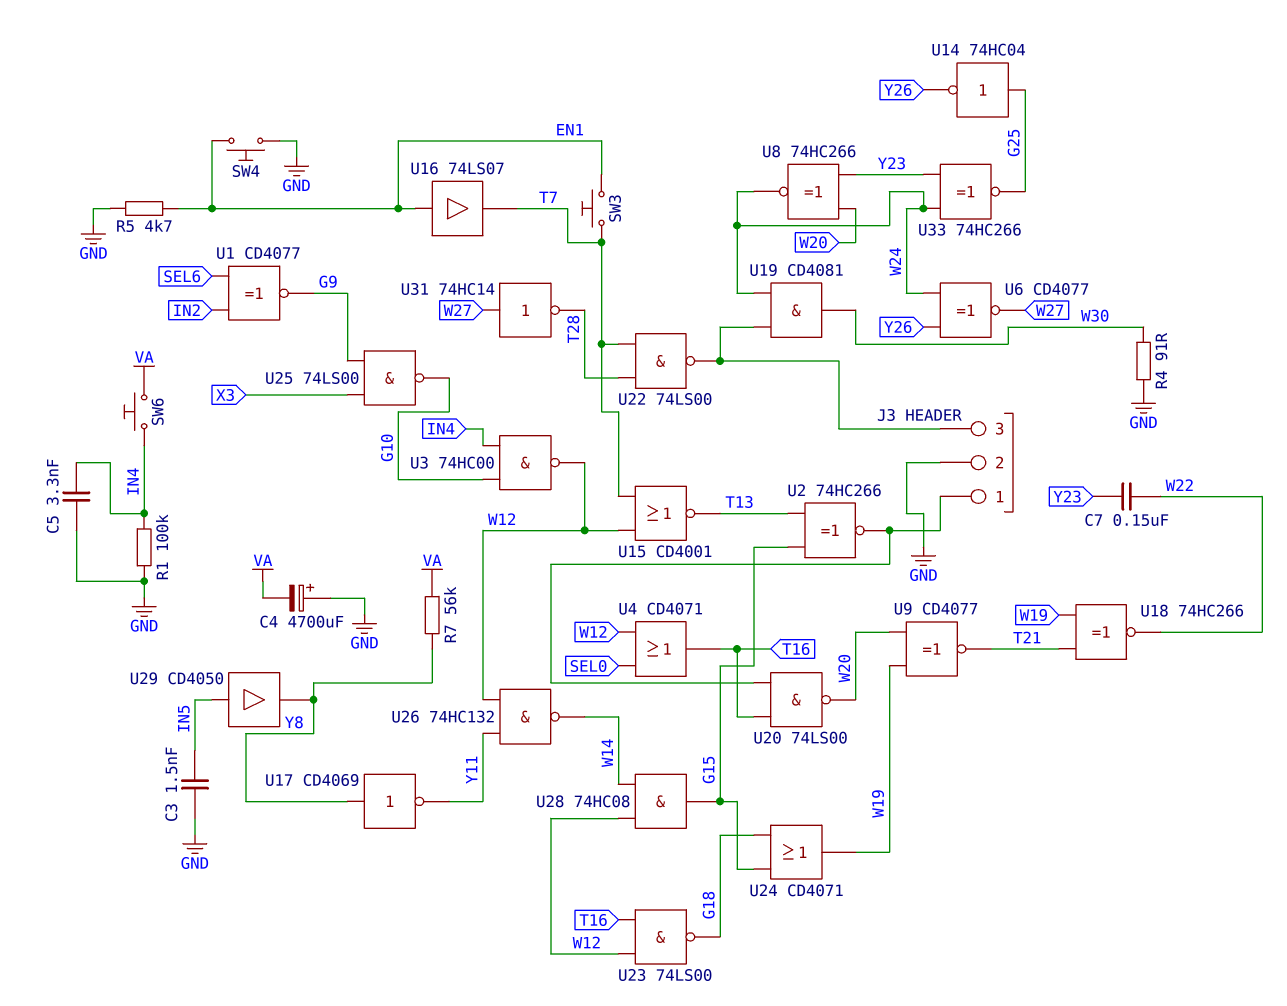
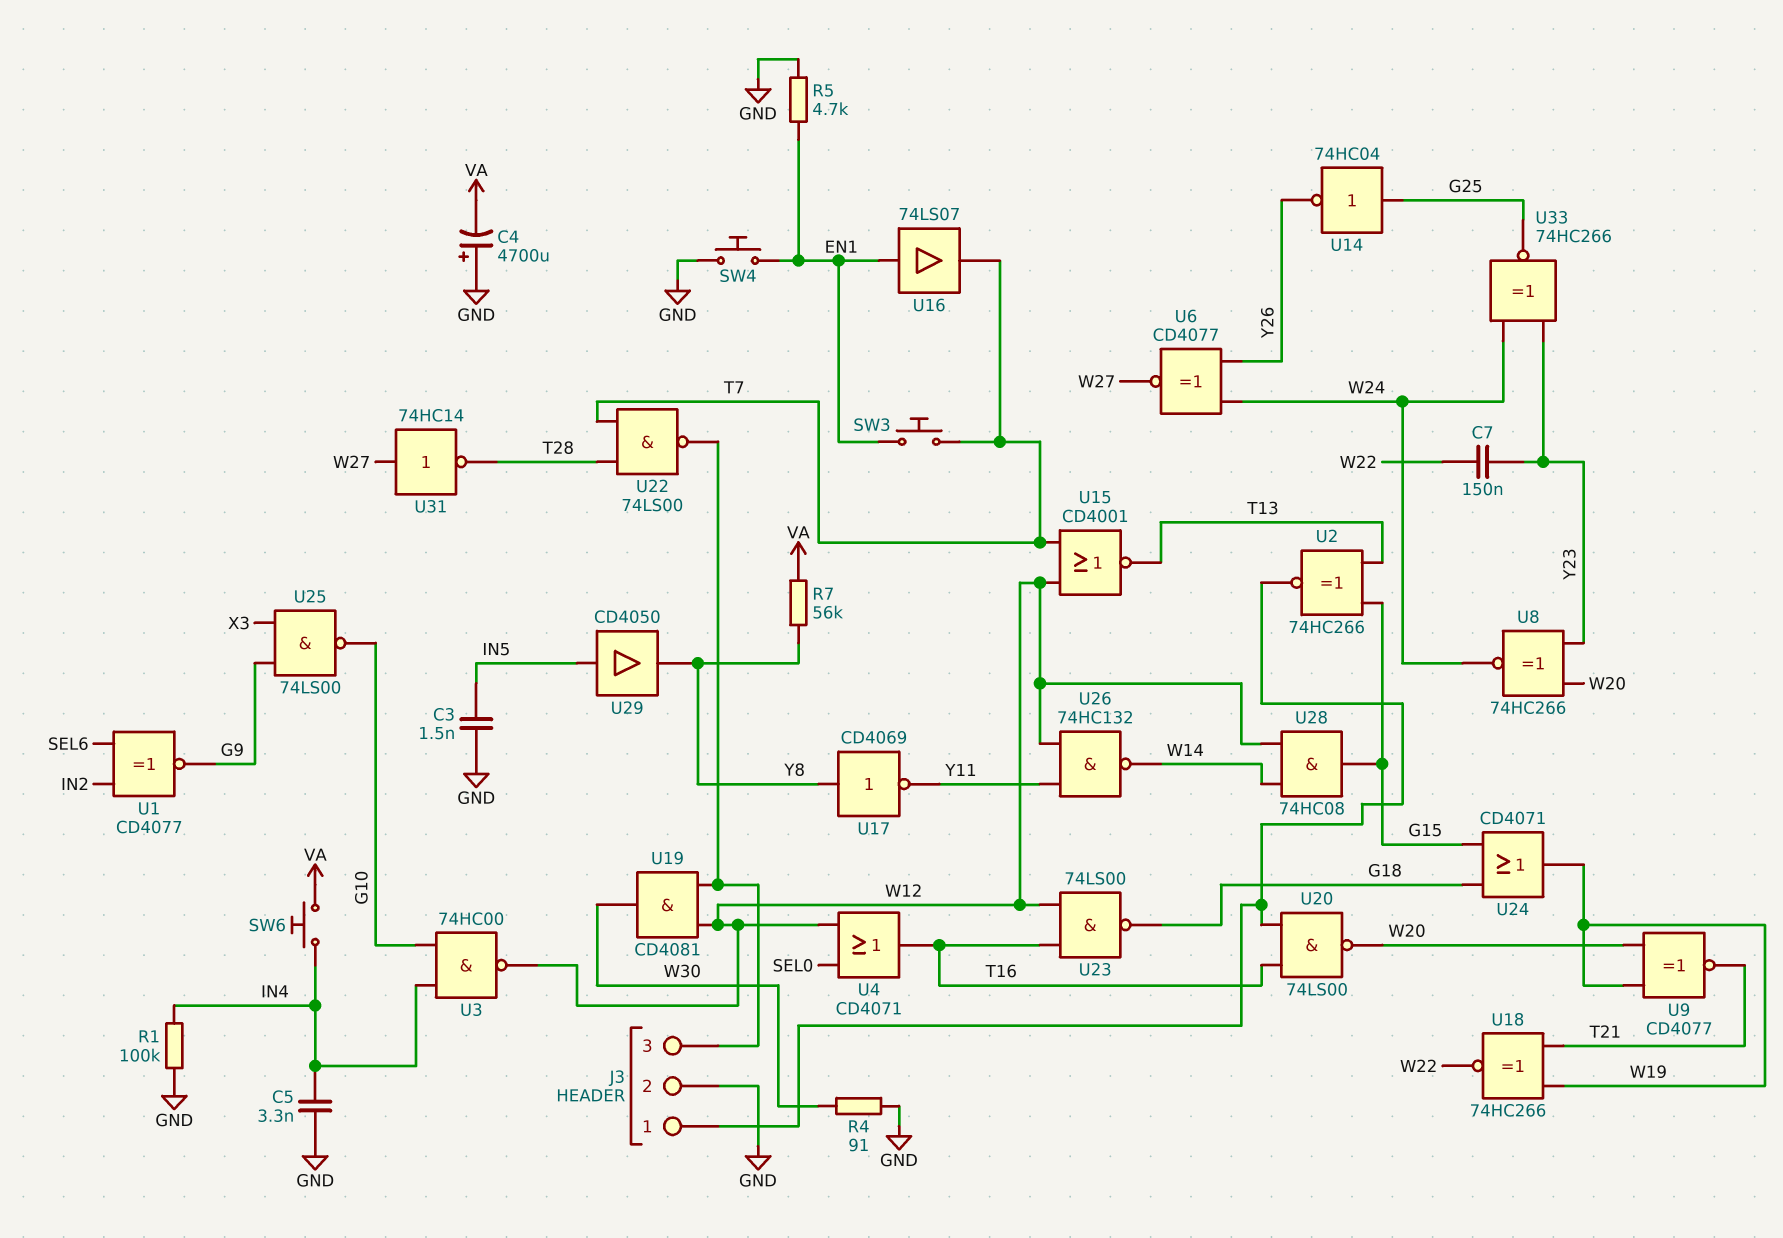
U19: AND CD4081 (in J3/3, in W24, out W30) -> AND CD4081 (in J3/3, in W12, out W30)

